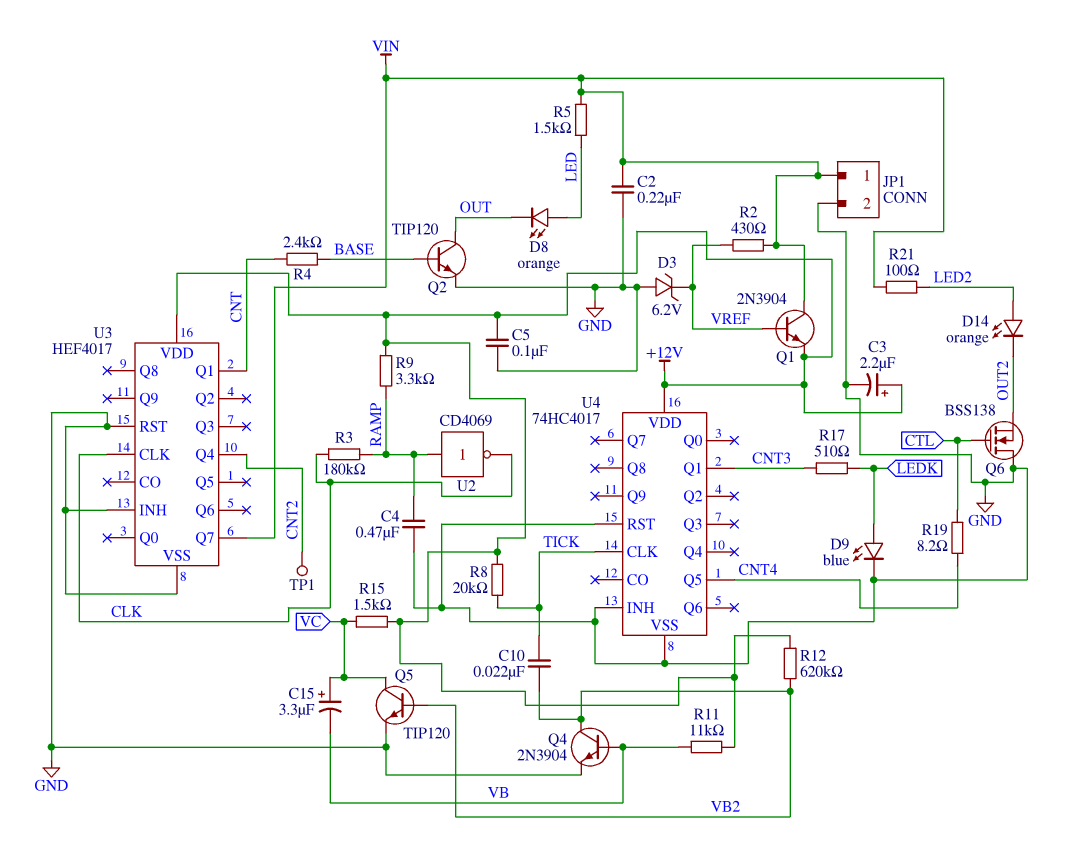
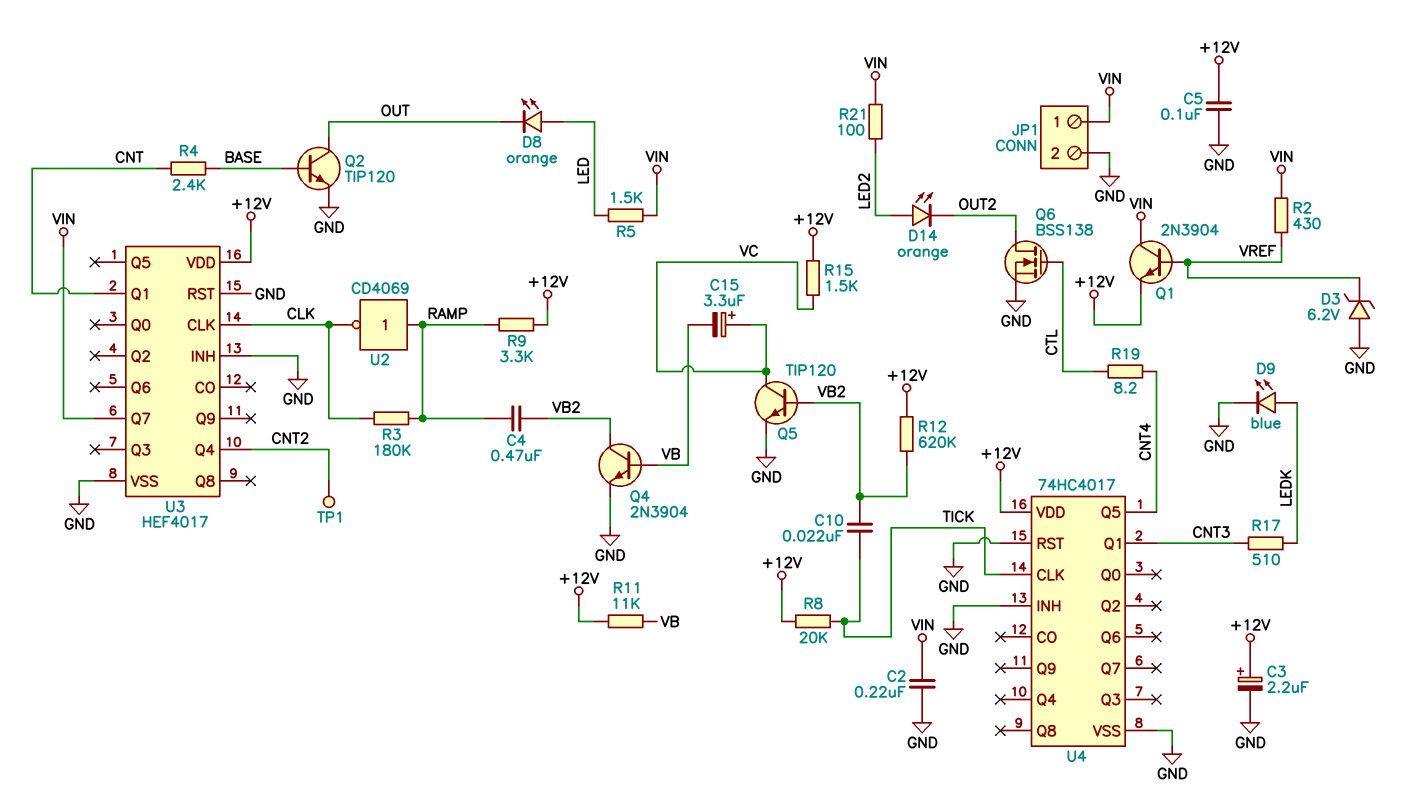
C4: 470nF (GND, RAMP) -> 470nF (RAMP, VB2)
Q6: NMOS BSS138 (G CTL, D GND, S OUT2) -> NMOS BSS138 (G CTL, D OUT2, S GND)

